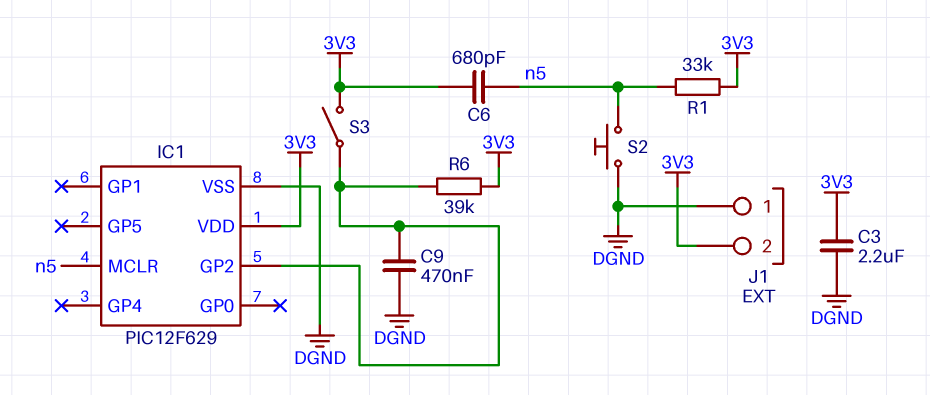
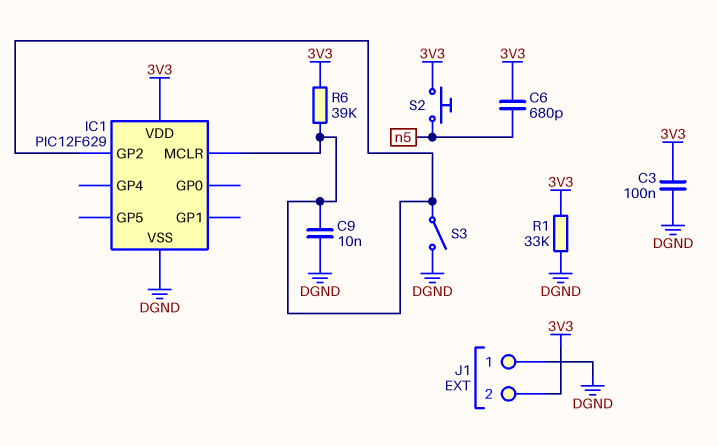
C3: 2.2uF (3V3, DGND) -> 100nF (3V3, DGND)
C9: 470nF (DGND, IC1/GP2) -> 10nF (DGND, IC1/GP2)
IC1 pin MCLR: n5 -> IC1/GP2
R1: 33k (3V3, n5) -> 33k (3V3, DGND)
S2: button (DGND, n5) -> button (3V3, n5)
S3: switch (3V3, IC1/GP2) -> switch (DGND, IC1/GP2)

